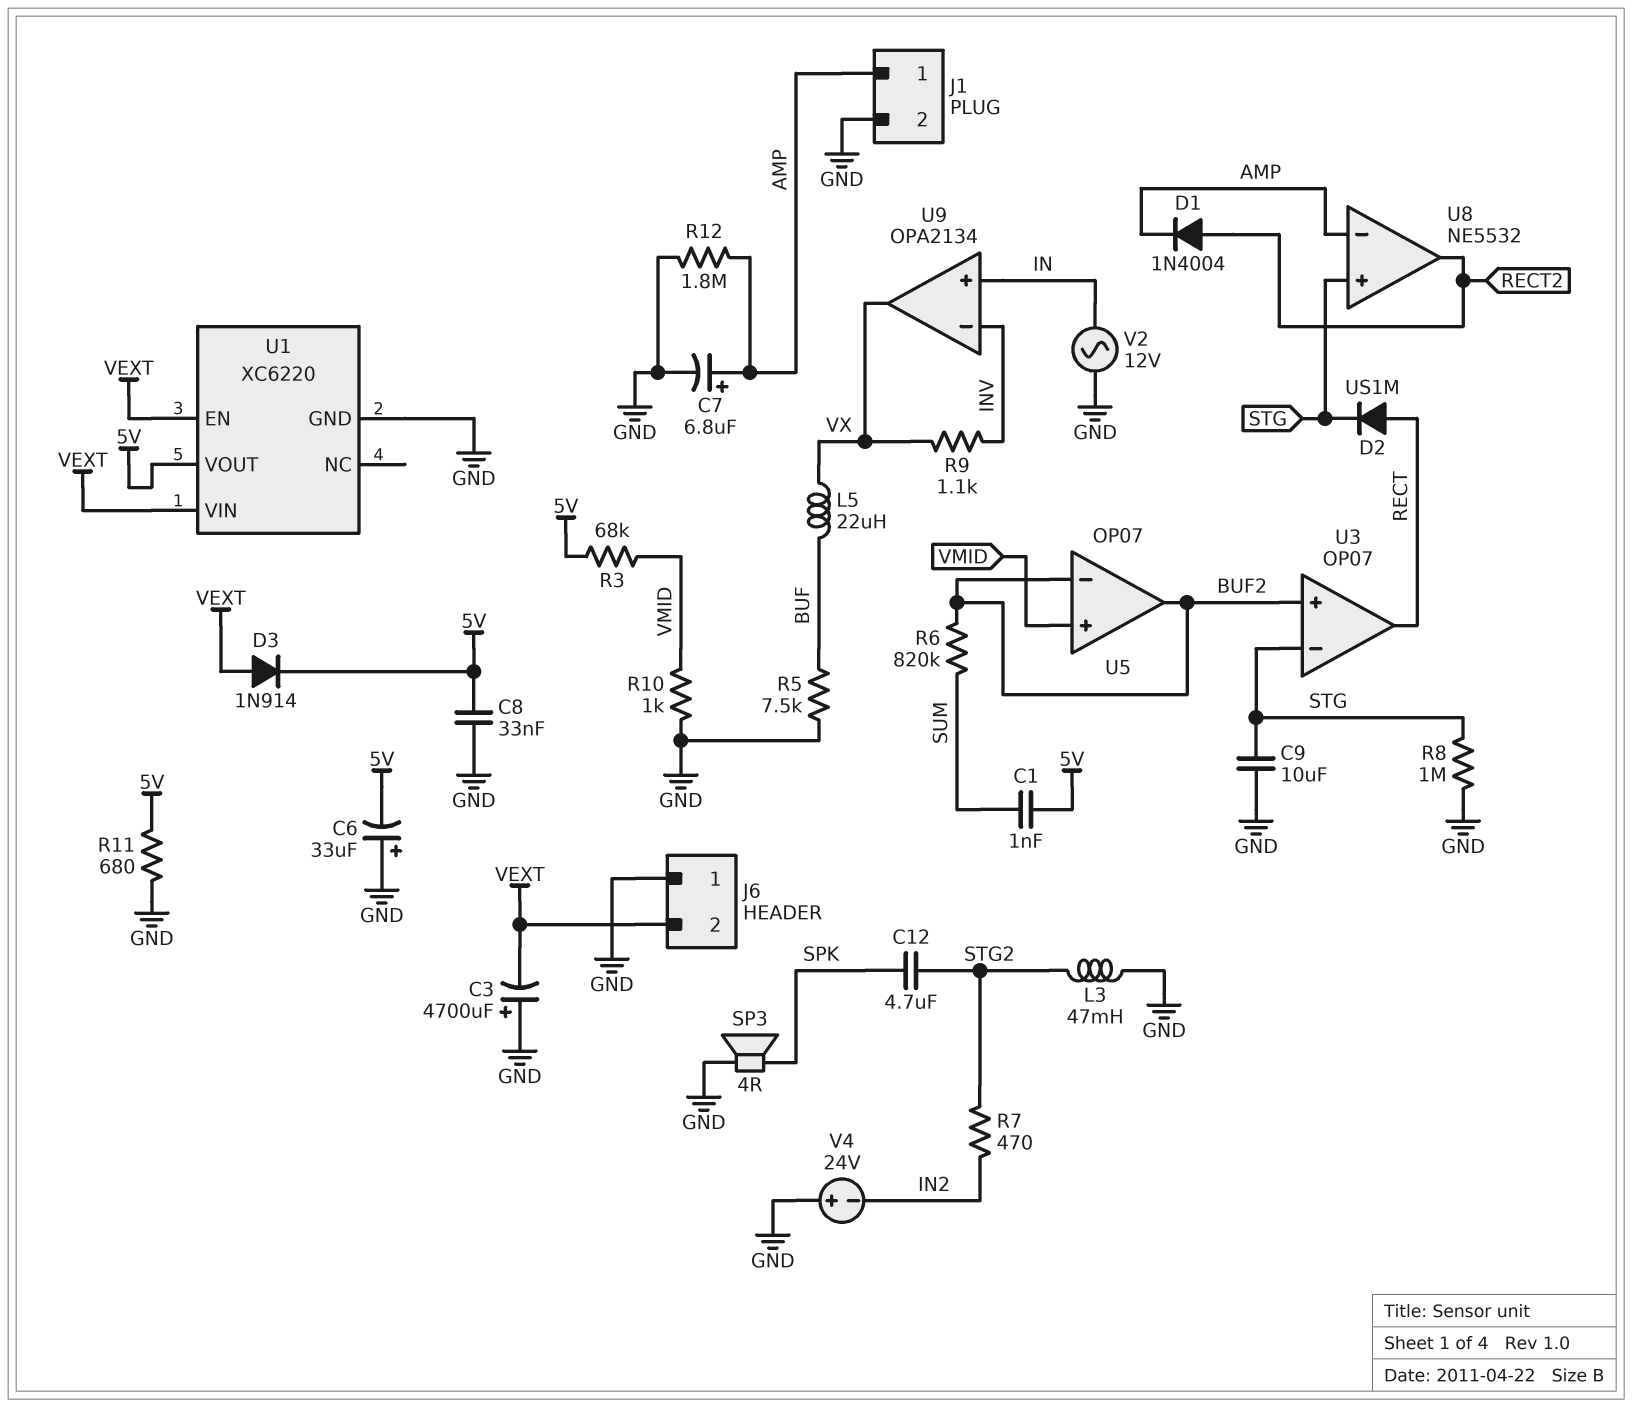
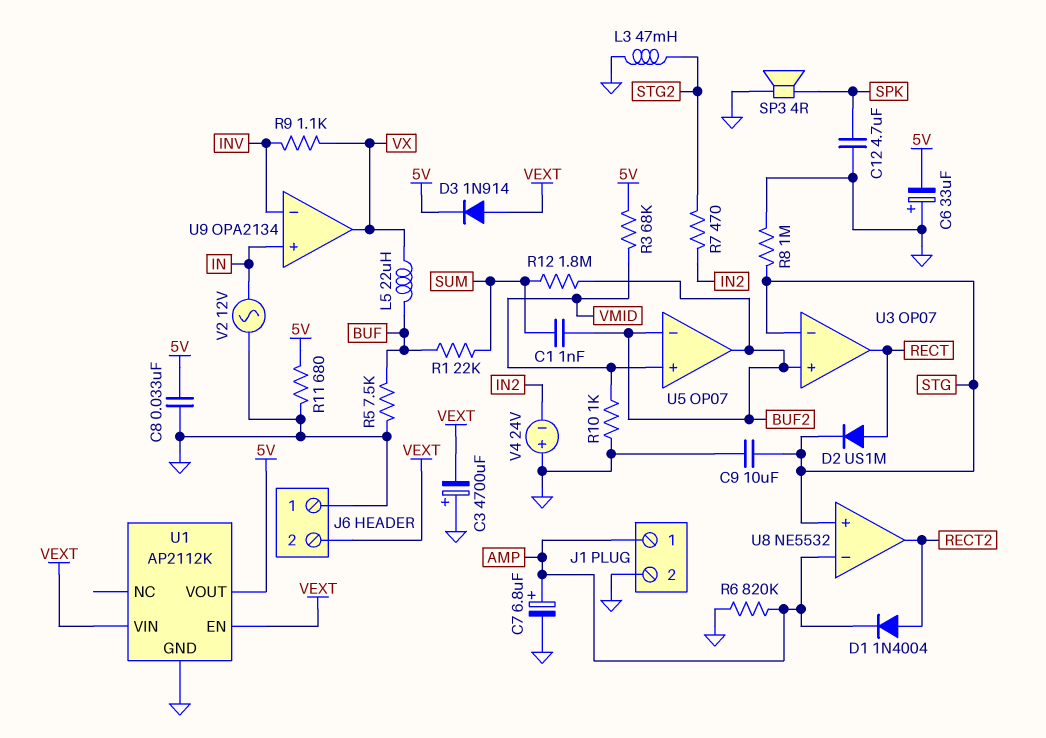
C1: 1nF (5V, SUM) -> 1nF (BUF2, SUM)
C12: 4.7uF (SPK, STG2) -> 4.7uF (GND, SPK)
R1: none -> 22k (BUF, SUM)
R6: 820k (BUF2, SUM) -> 820k (AMP, GND)
R12: 1.8M (AMP, GND) -> 1.8M (BUF2, SUM)
U1: XC6220 -> AP2112K

